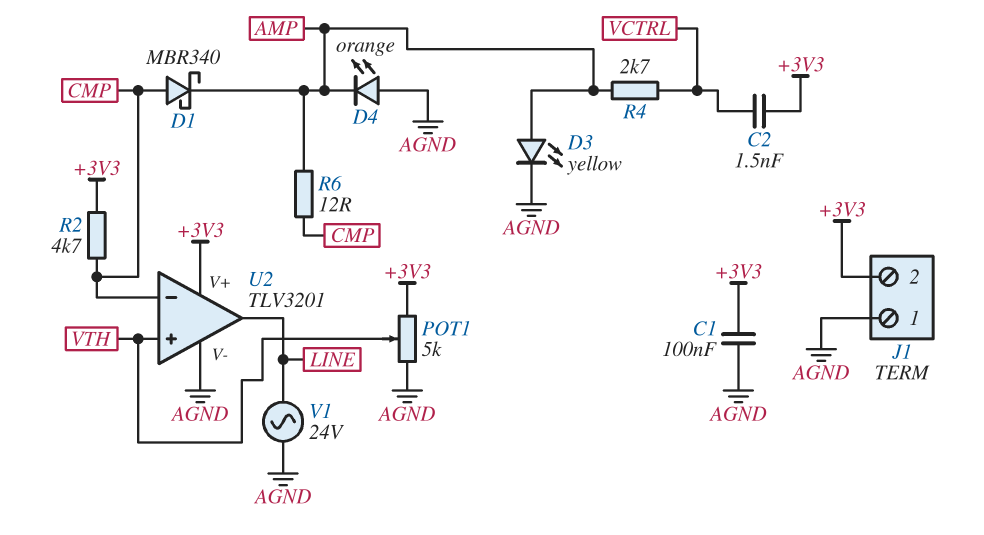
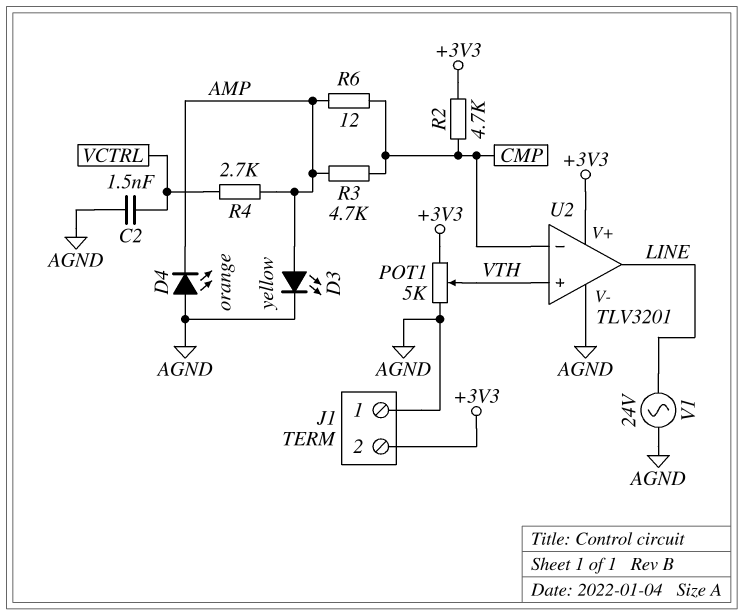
C1: 100nF (+3V3, AGND) -> none
C2: 1.5nF (+3V3, VCTRL) -> 1.5nF (AGND, VCTRL)
D1: schottky MBR340 (A CMP, K AMP) -> none
R3: none -> 4.7k (AMP, CMP)

